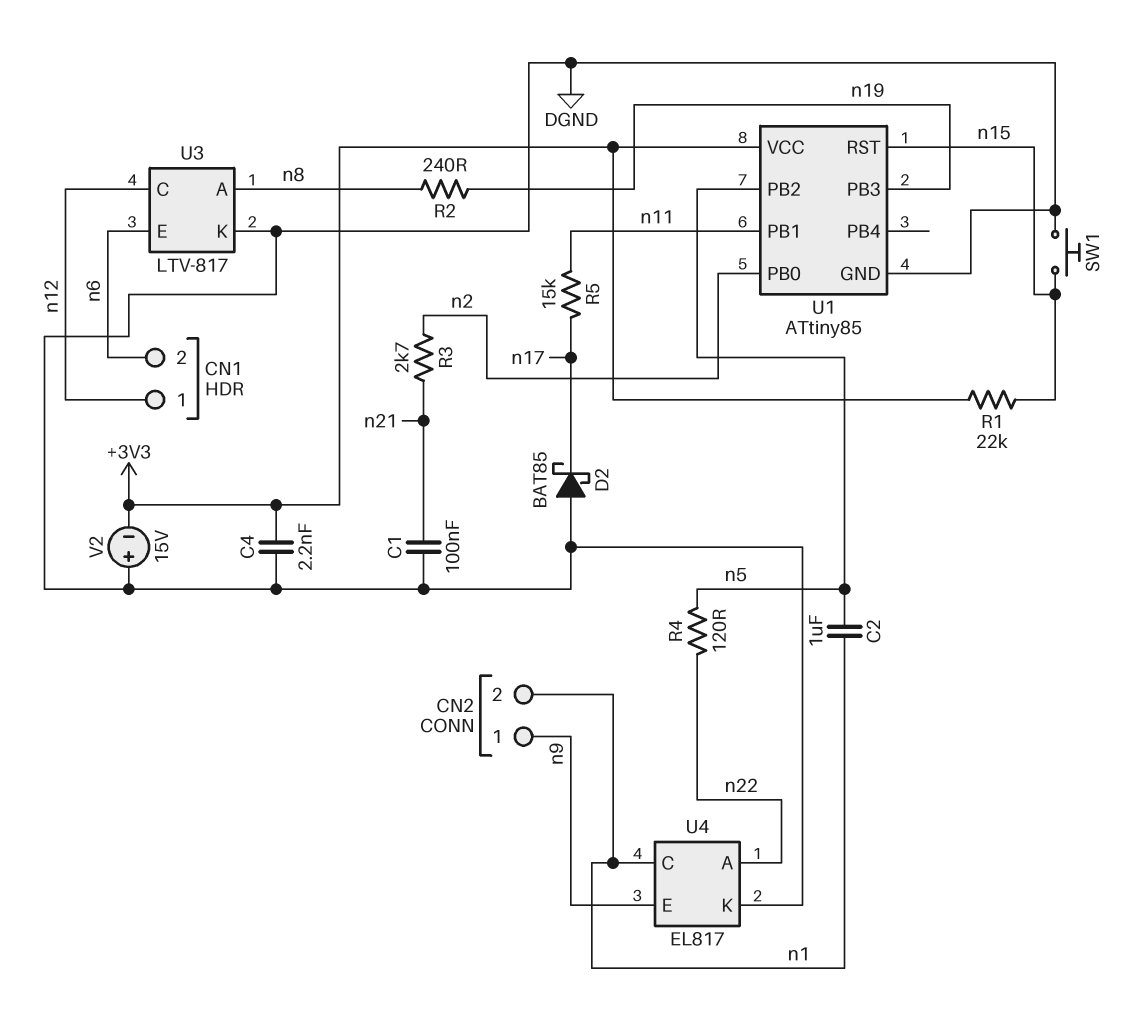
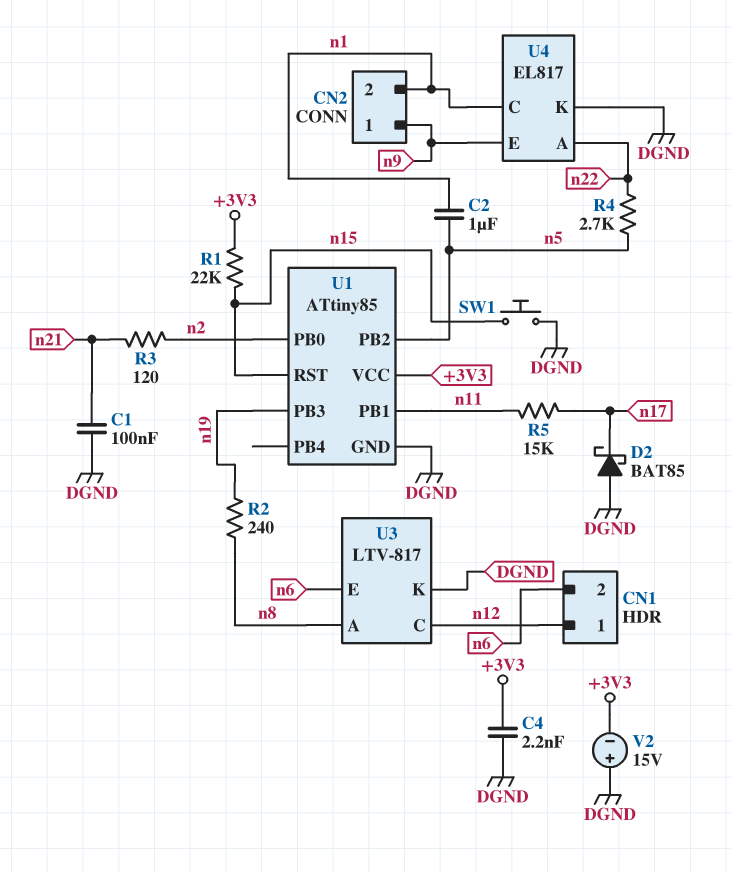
R3: 2.7k (n2, n21) -> 120 (n2, n21)
R4: 120 (n5, n22) -> 2.7k (n5, n22)

